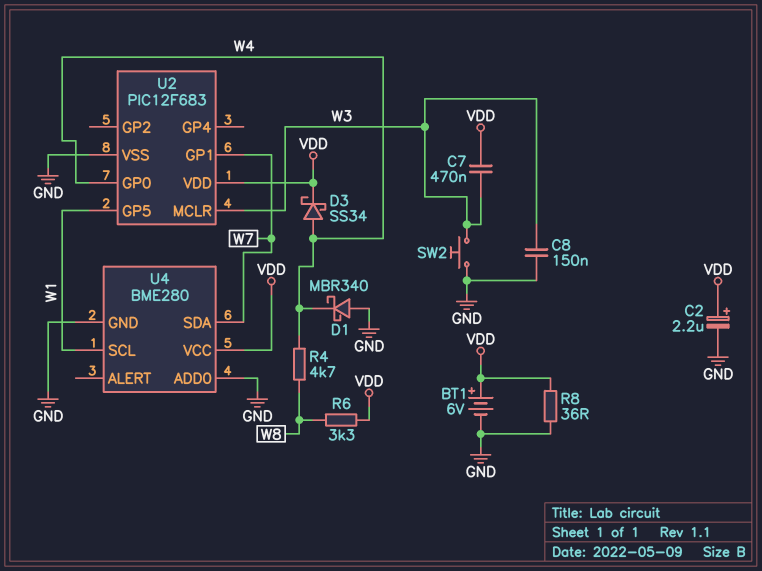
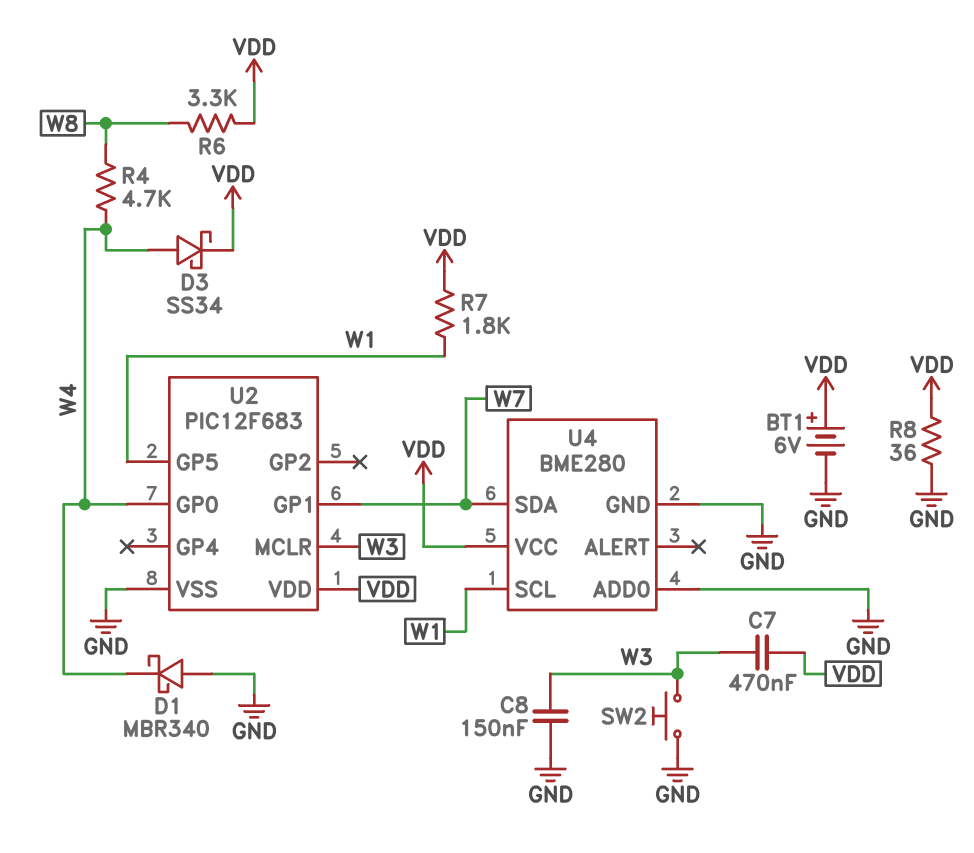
C2: 2.2uF (plus VDD, minus GND) -> none
R7: none -> 1.8k (VDD, W1)

